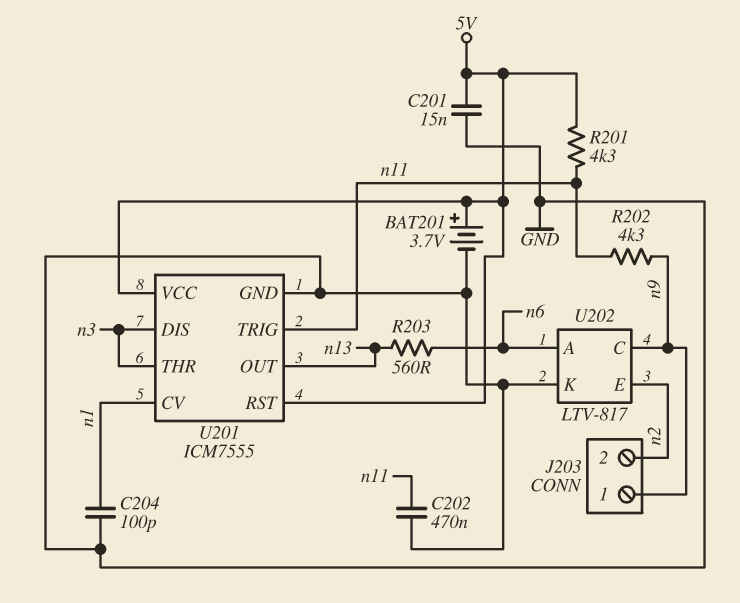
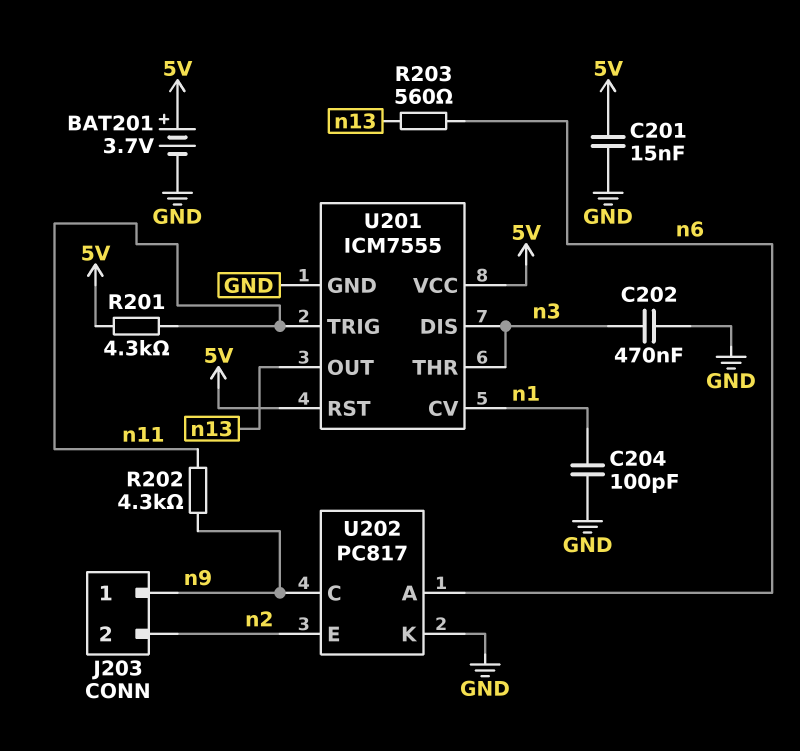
C202: 470nF (GND, n11) -> 470nF (GND, n3)
U202: LTV-817 -> PC817

